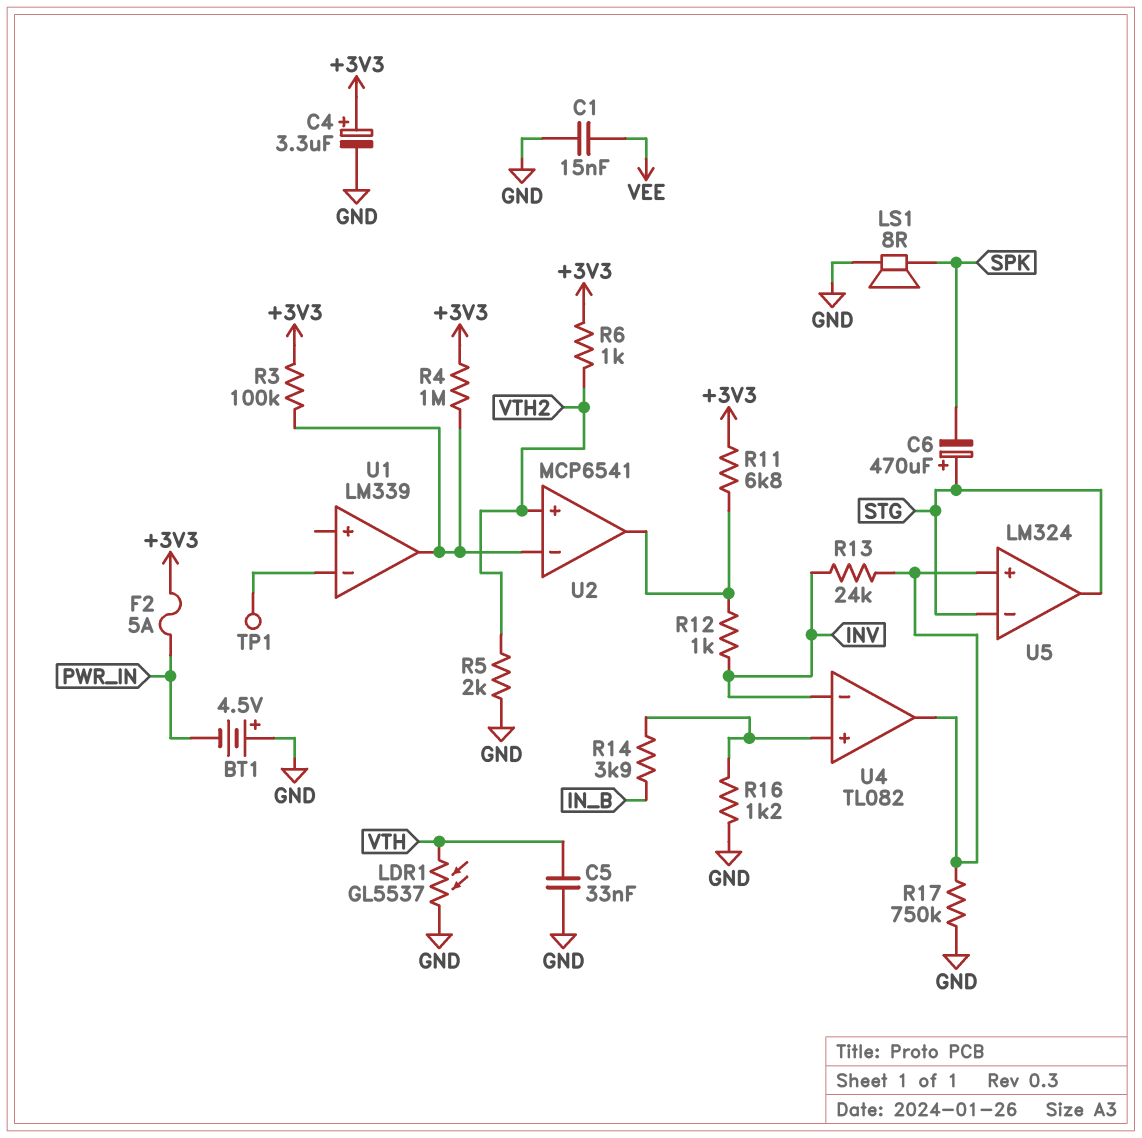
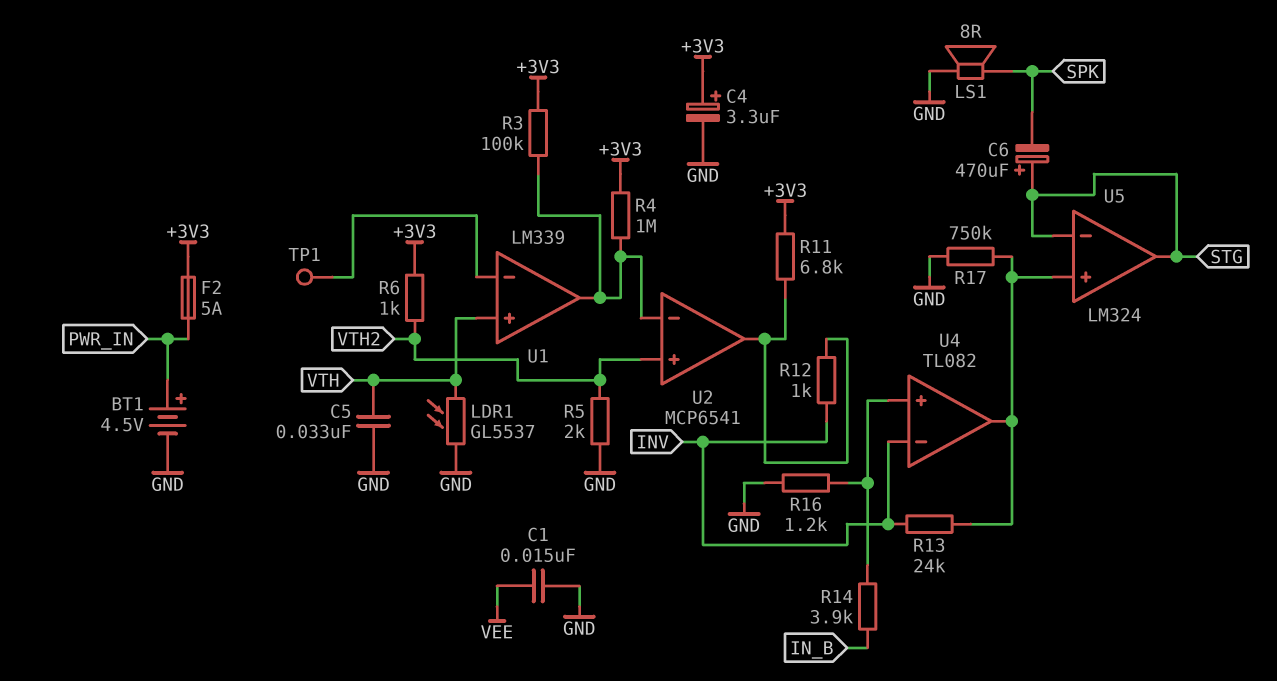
BT1: 4.5V (plus GND, minus PWR_IN) -> 4.5V (plus PWR_IN, minus GND)
U1 pin in+: none -> VTH

